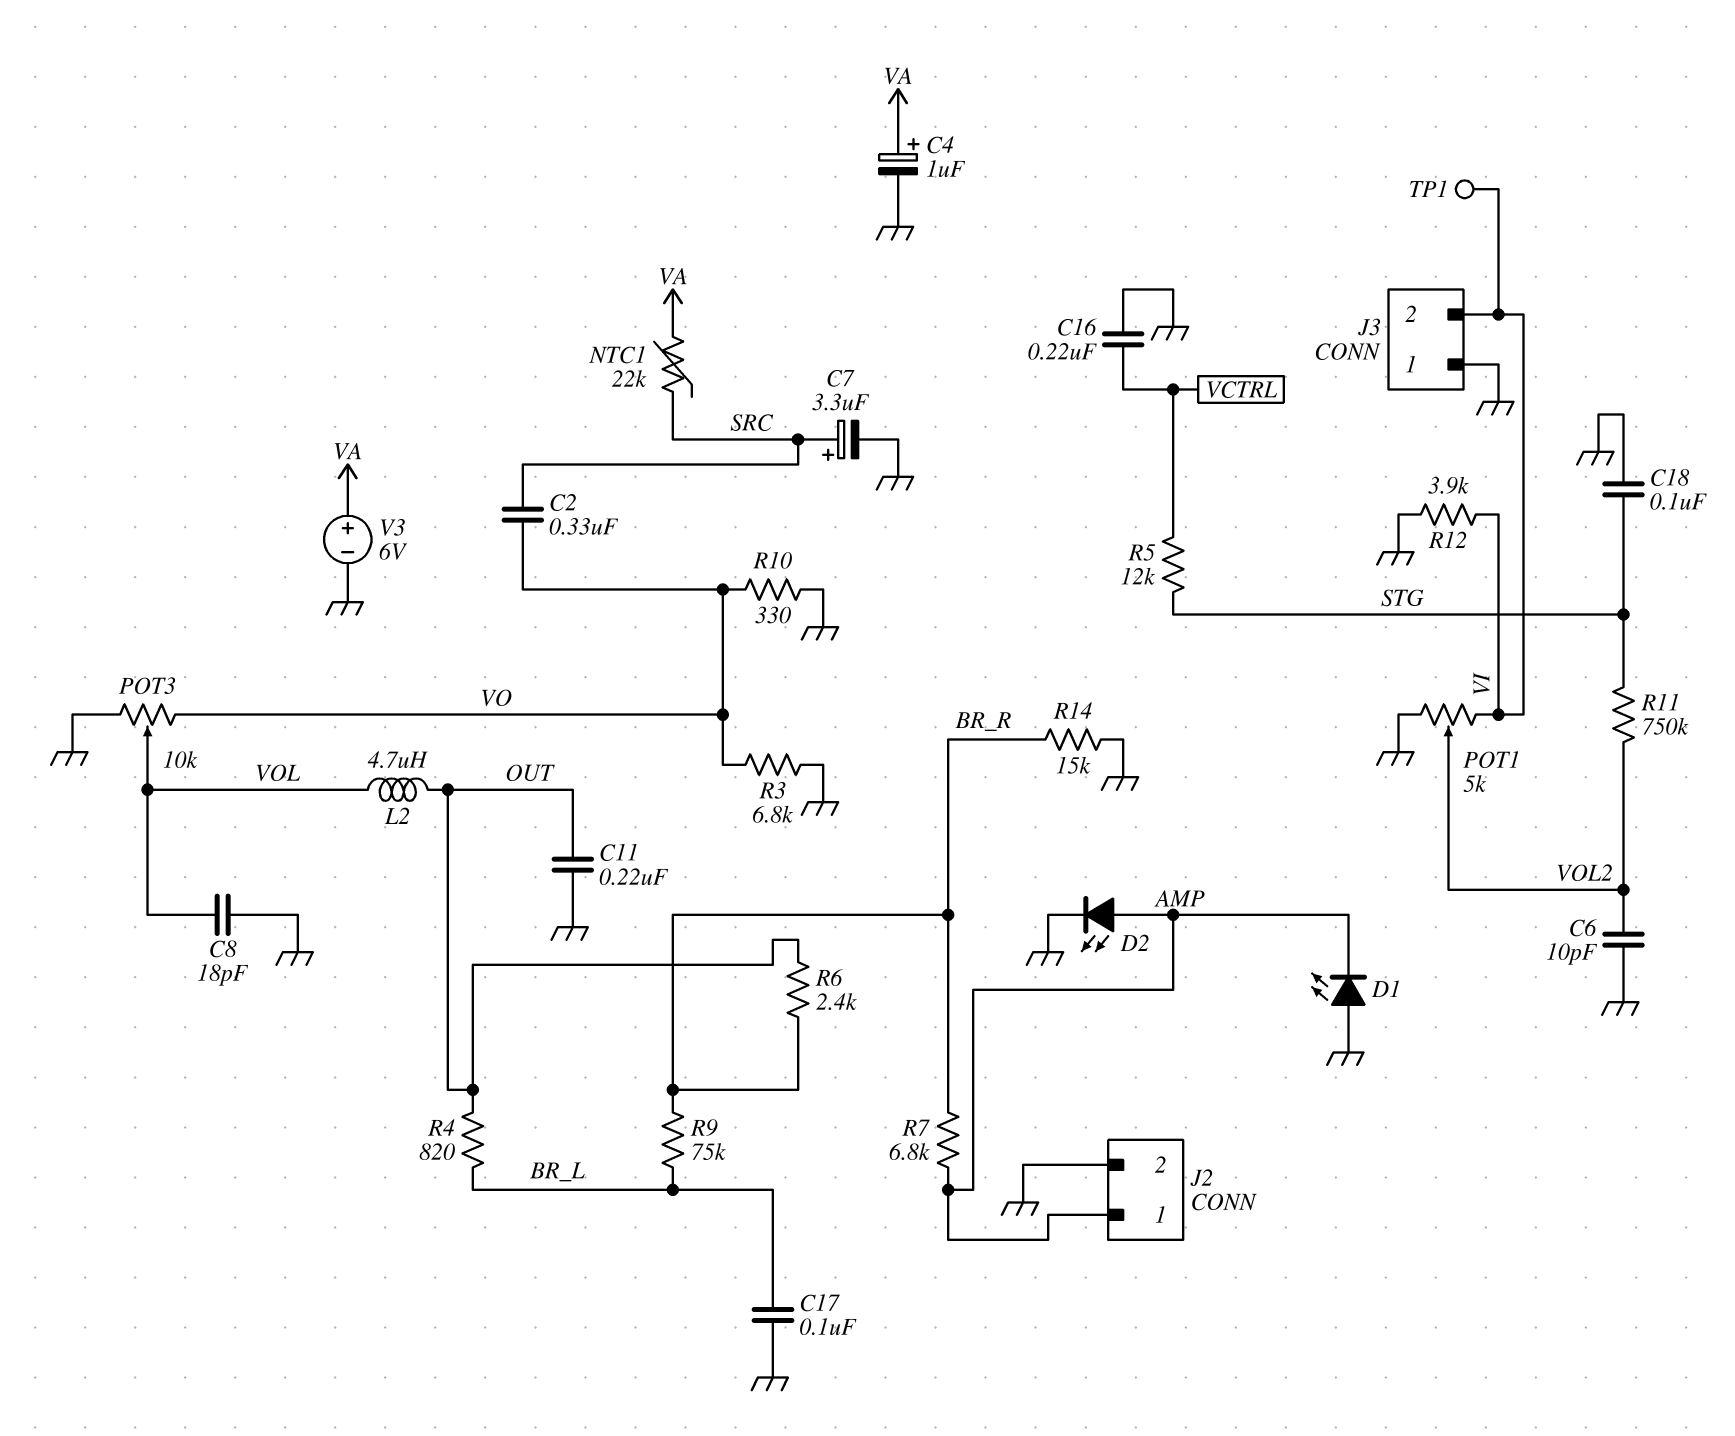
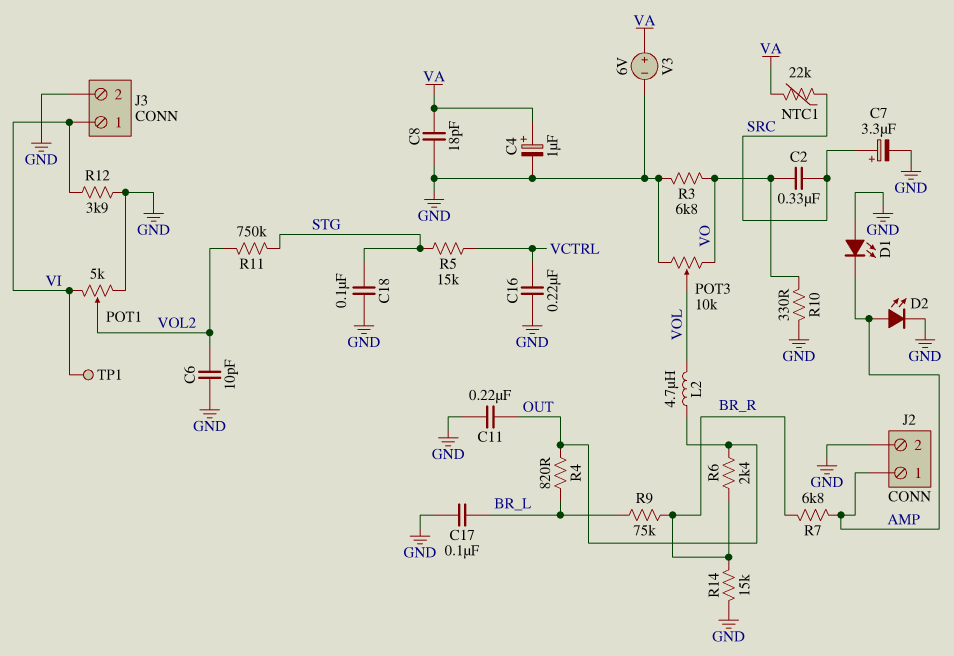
C8: 18pF (GND, VOL) -> 18pF (GND, VA)
J3 pin 1: GND -> VI
J3 pin 2: VI -> GND
R5: 12k (STG, VCTRL) -> 15k (STG, VCTRL)

